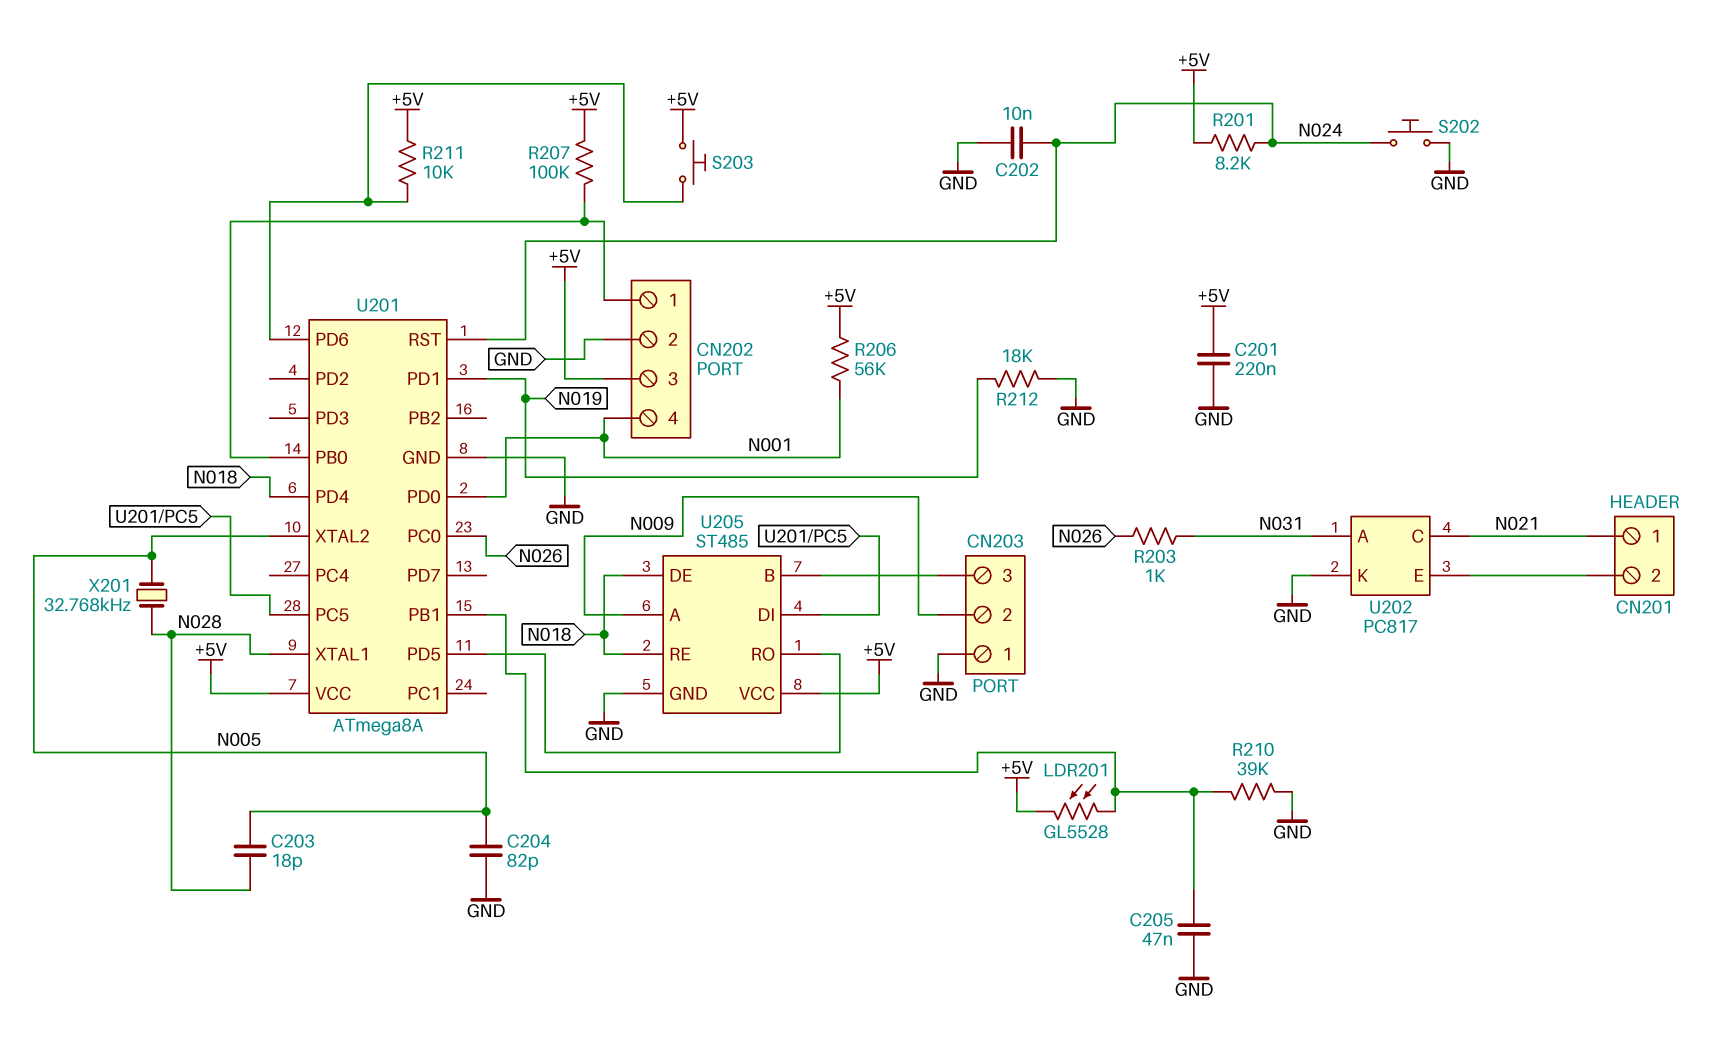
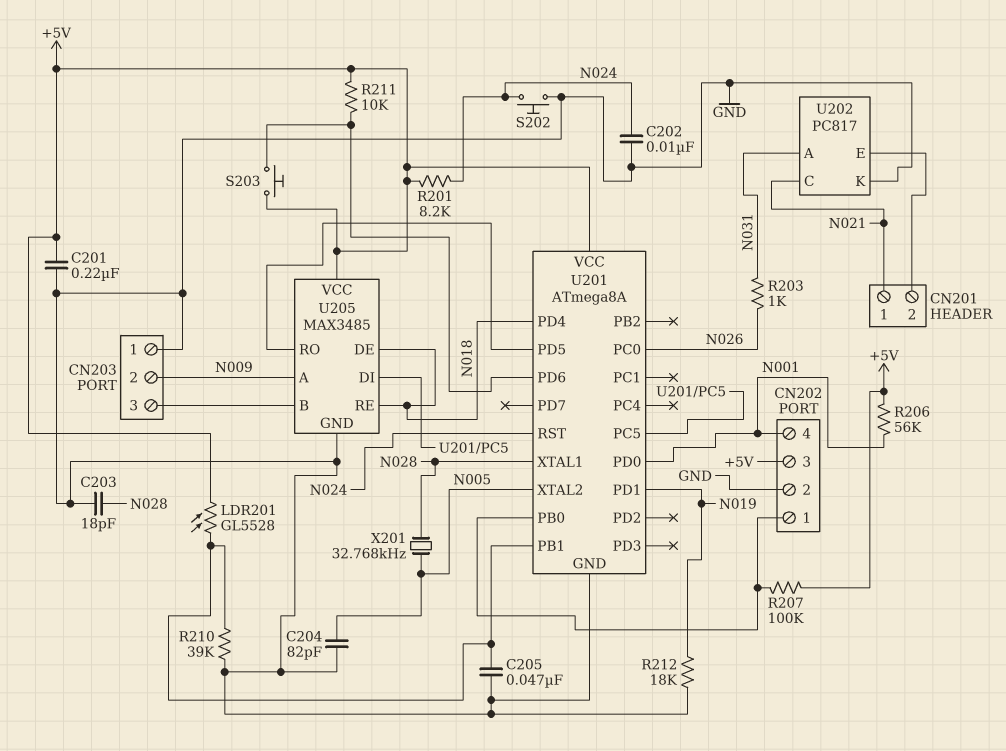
C203: 18pF (N005, N028) -> 18pF (GND, N028)
U205: ST485 -> MAX3485

